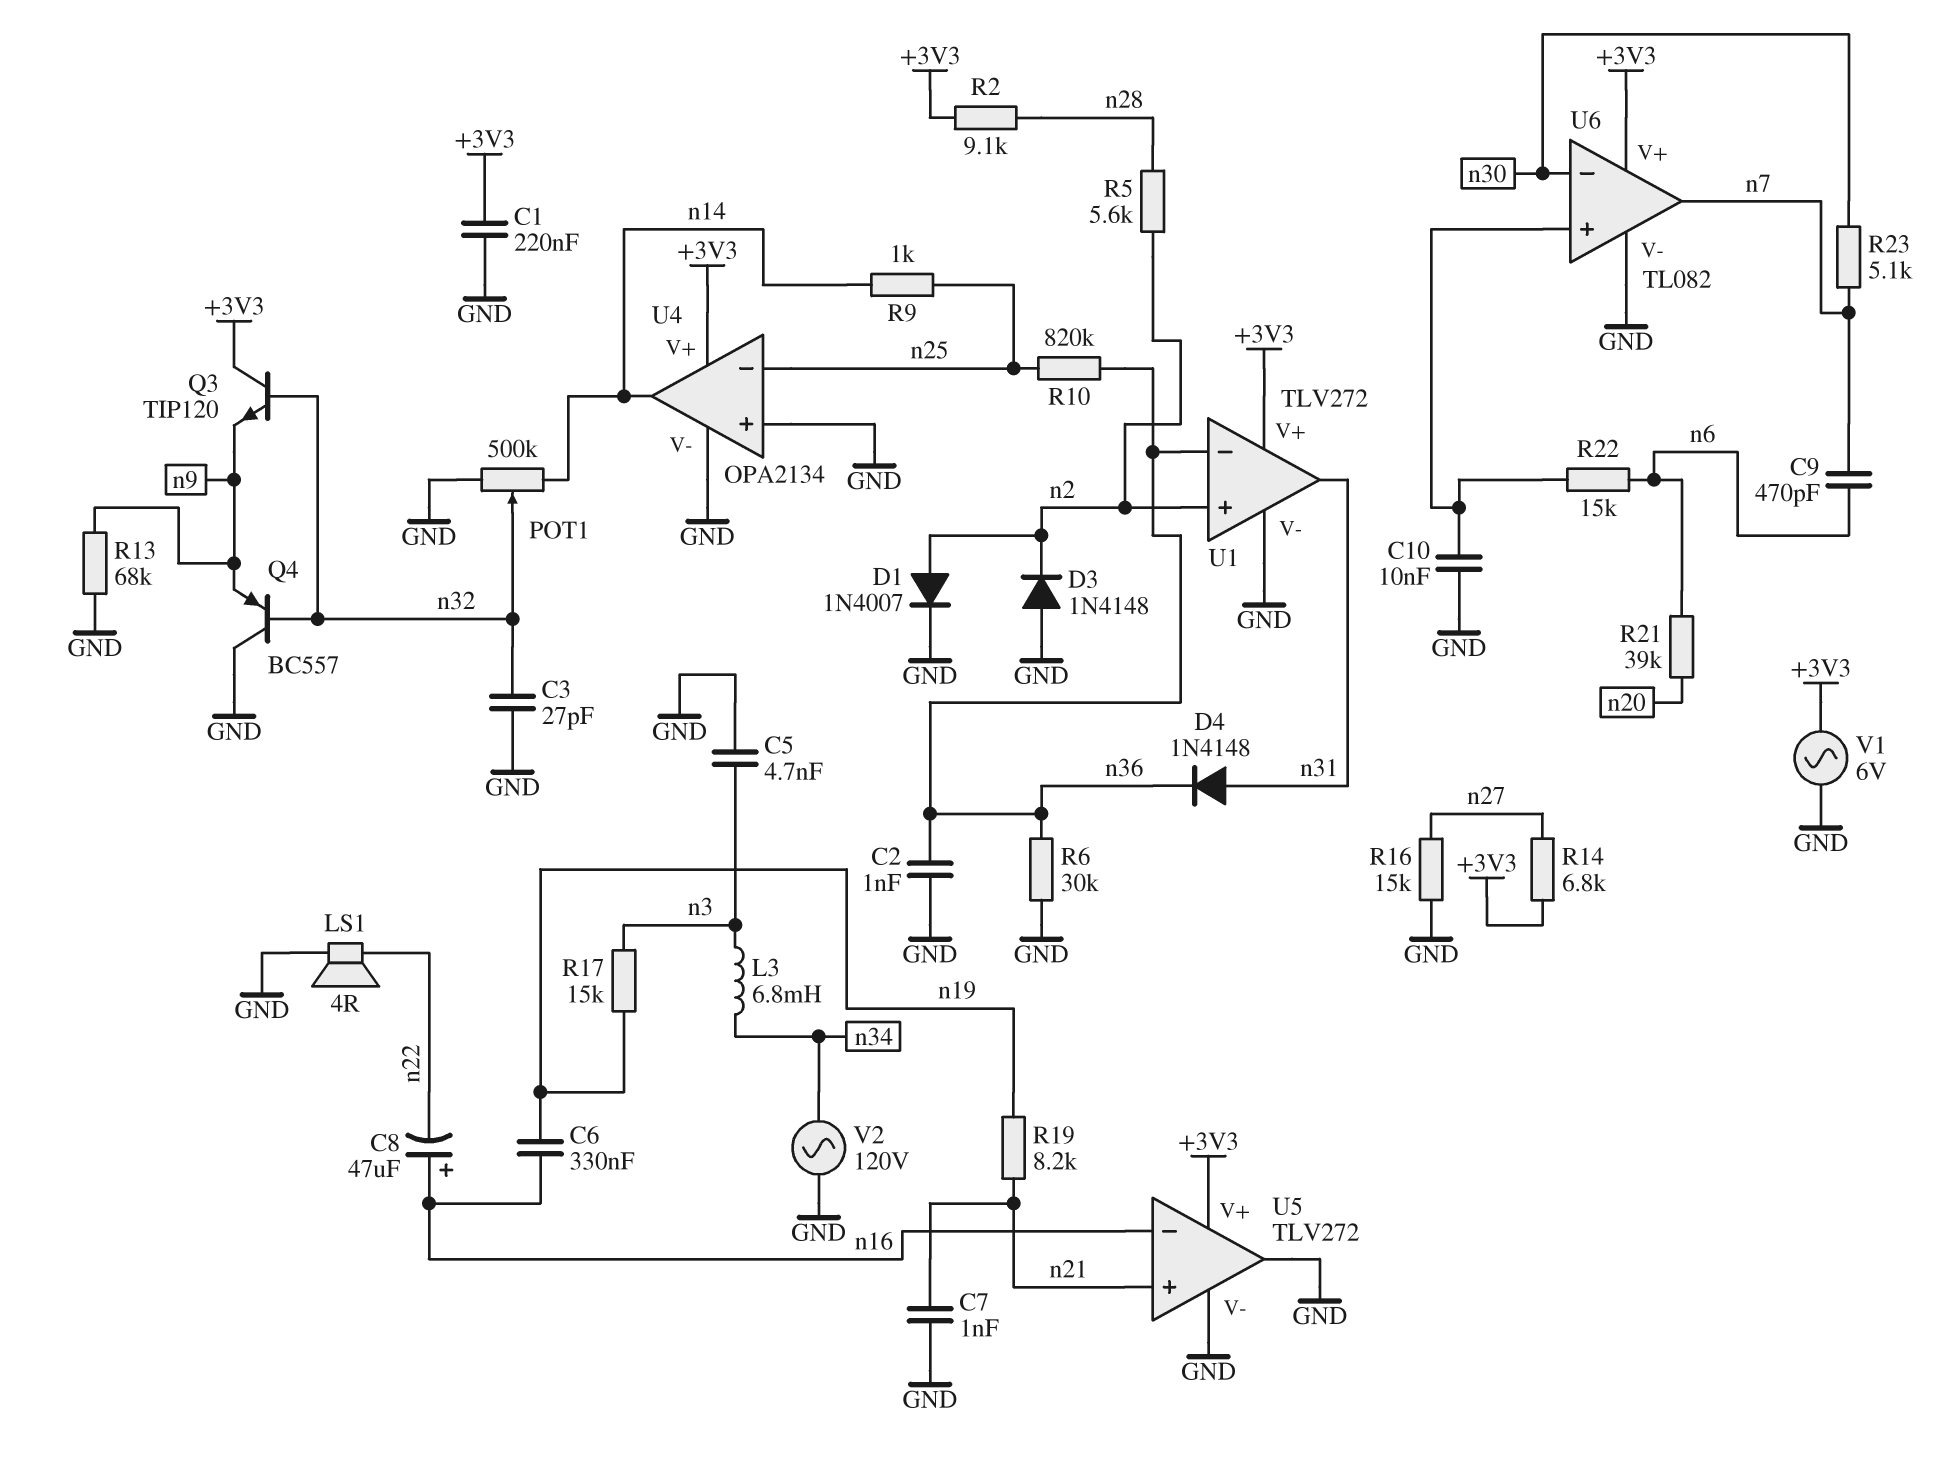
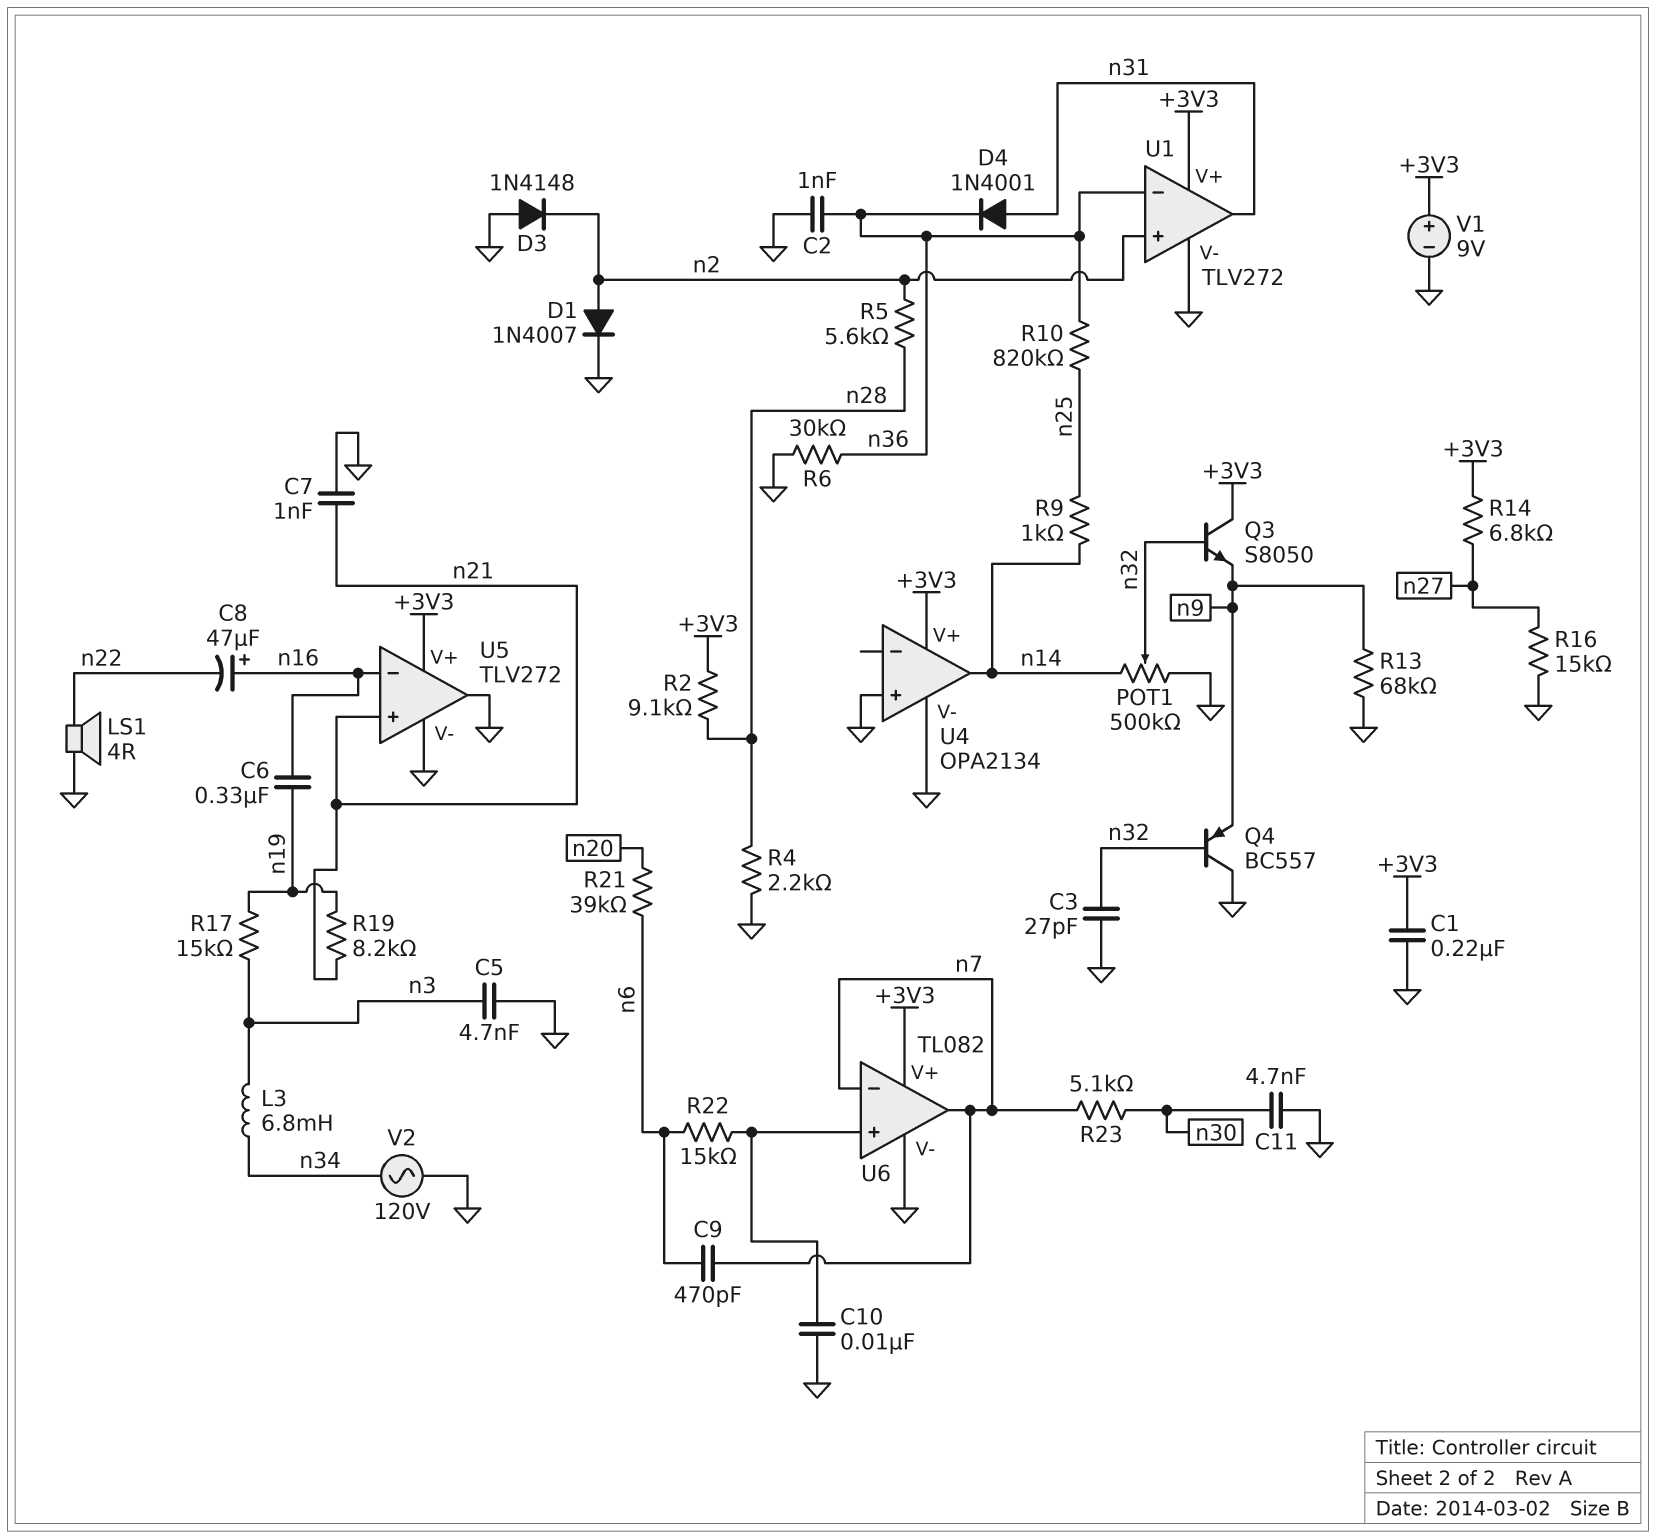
C11: none -> 4.7nF (GND, n30)
D4: diode 1N4148 (A n31, K n36) -> diode 1N4001 (A n31, K n36)
Q3: NPN TIP120 (B n32, C +3V3, E n9) -> NPN S8050 (B n32, C +3V3, E n9)
R4: none -> 2.2k (GND, n28)
U4 pin in-: n25 -> none
U6 pin in-: n30 -> n7
V1: AC 6V (+3V3, GND) -> 9V (plus +3V3, minus GND)

